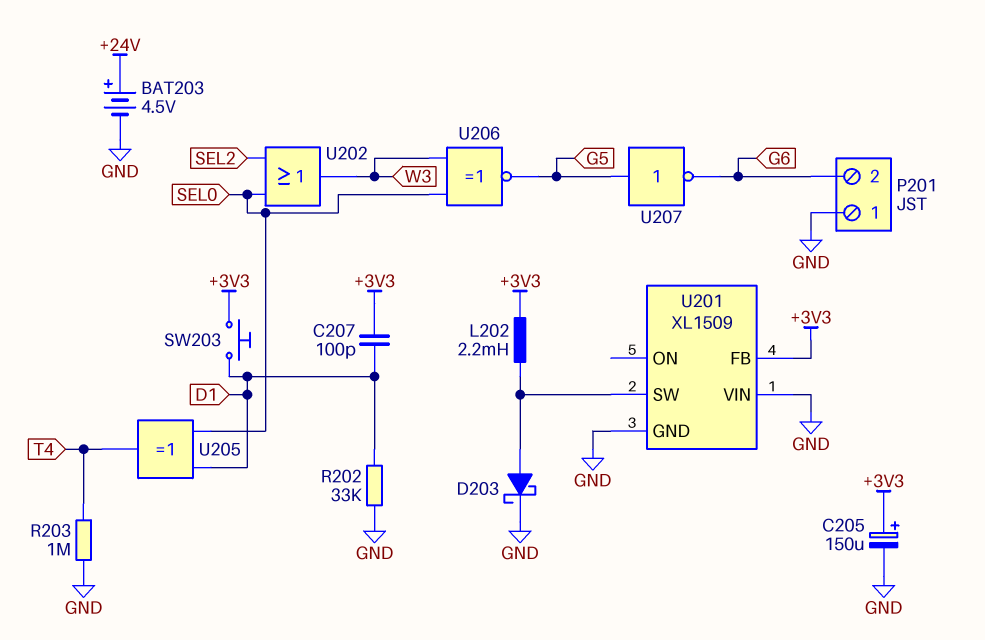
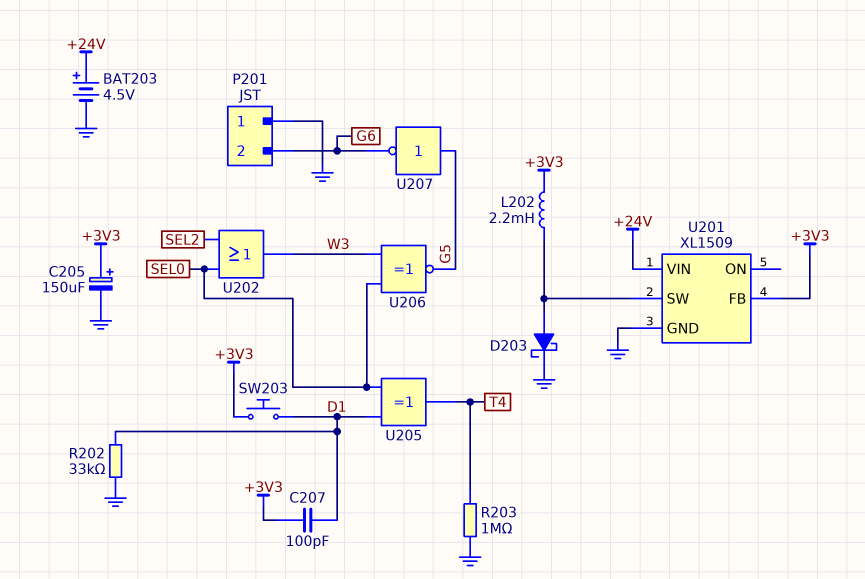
U201 pin VIN: GND -> +24V

